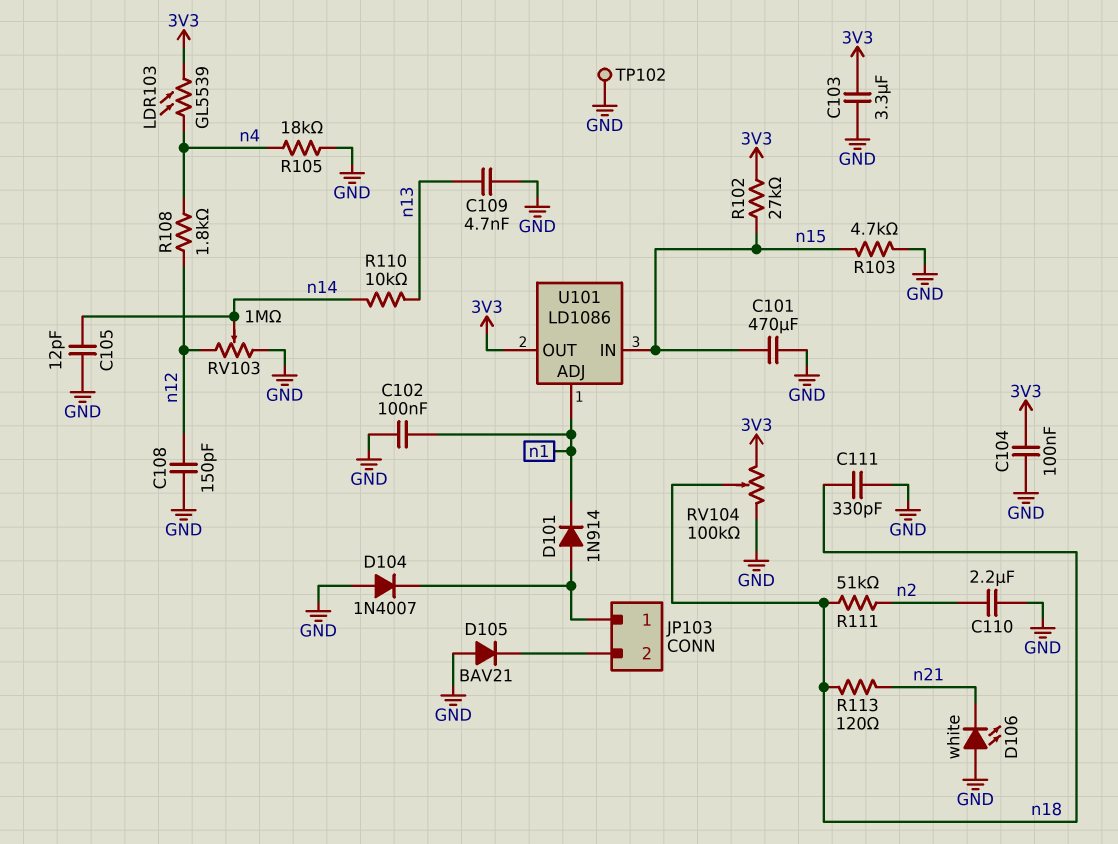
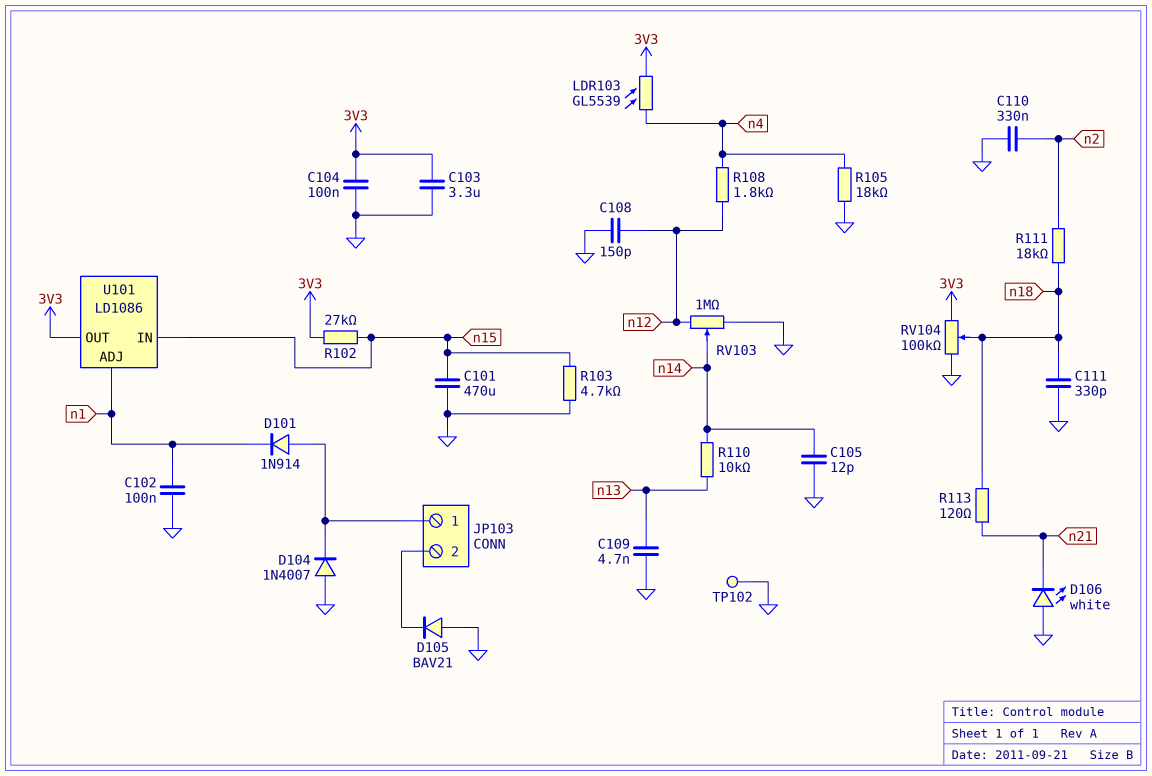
C110: 2.2uF (GND, n2) -> 330nF (GND, n2)
R111: 51k (n2, n18) -> 18k (n2, n18)

